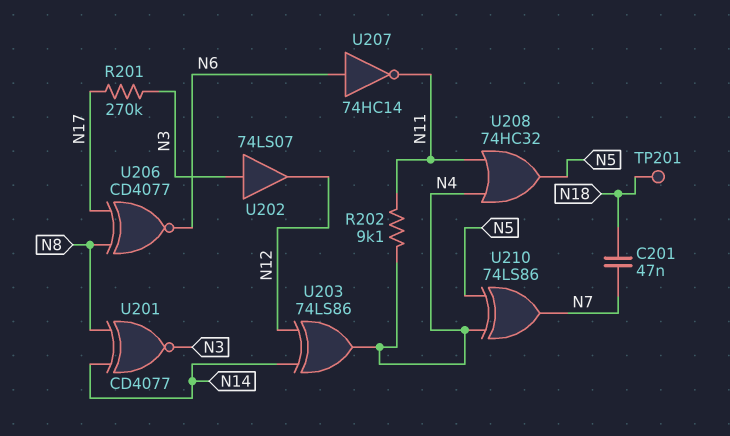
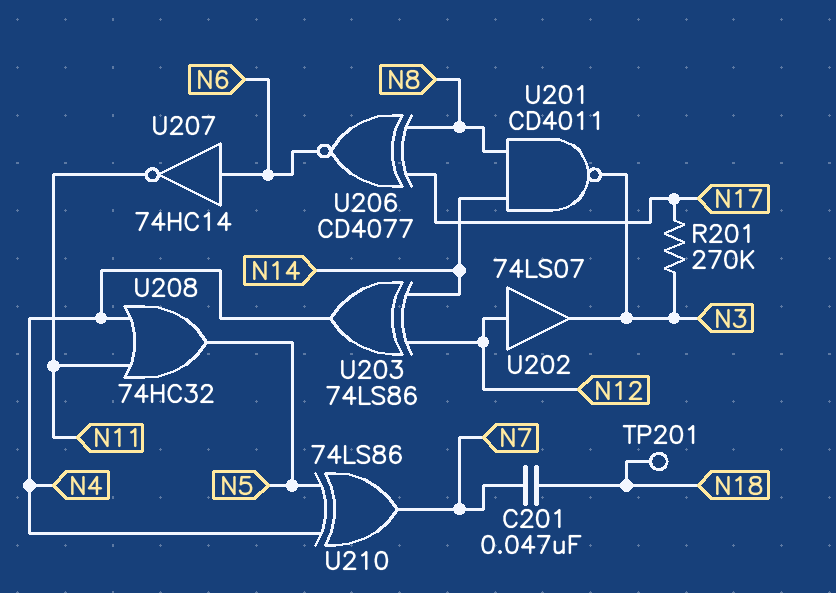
R202: 9.1k (N4, N11) -> none
U201: XNOR CD4077 (in N8, in N14, out N3) -> NAND CD4011 (in N8, in N14, out N3)
U202: buffer 74LS07 (in N3, out N12) -> buffer 74LS07 (in N12, out N3)

